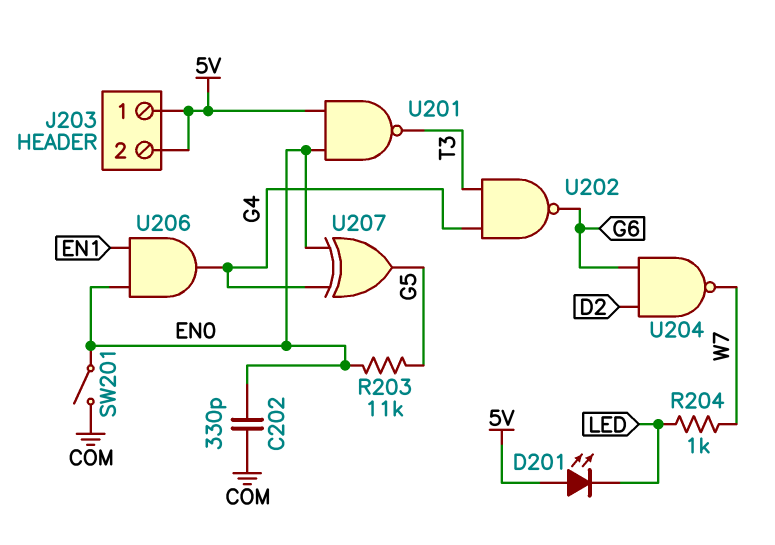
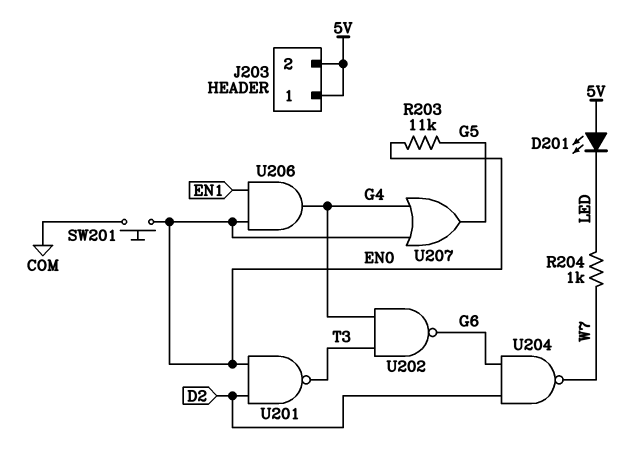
C202: 330pF (COM, EN0) -> none
SW201: switch (COM, EN0) -> button (COM, EN0)
U201: NAND (in 5V, in EN0, out T3) -> NAND (in D2, in EN0, out T3)
U207: XOR (in EN0, in G4, out G5) -> OR (in EN0, in G4, out G5)

